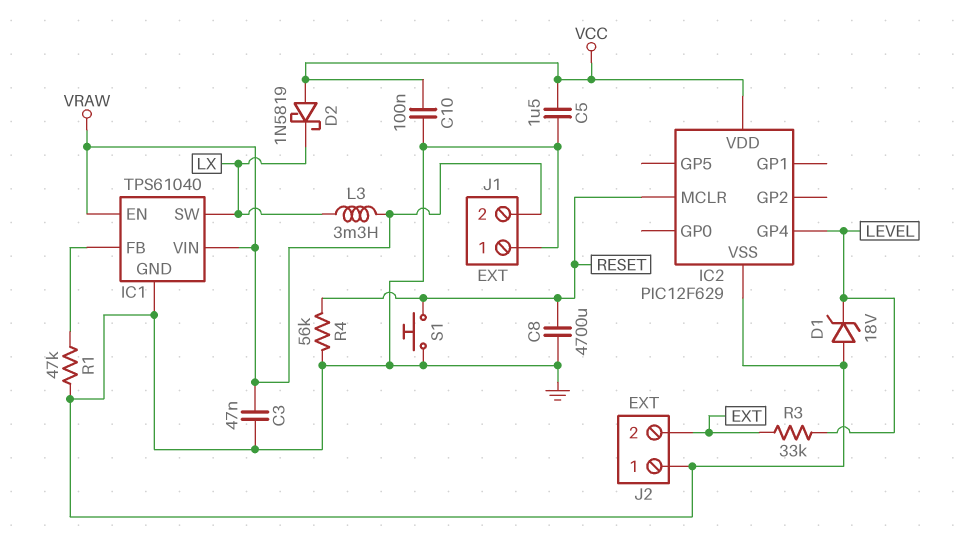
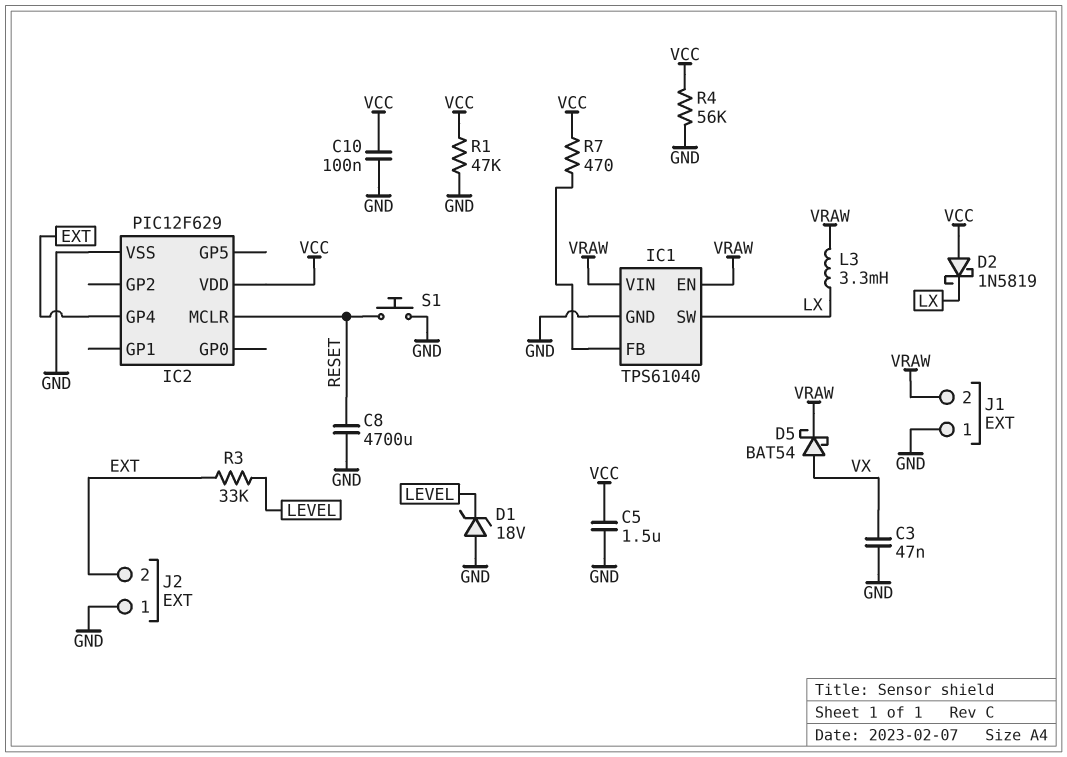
C3: 47nF (GND, VRAW) -> 47nF (GND, VX)
D5: none -> schottky BAT54 (A VX, K VRAW)
IC2 pin GP4: LEVEL -> EXT
R1: 47k (GND, IC1/FB) -> 47k (GND, VCC)
R4: 56k (GND, RESET) -> 56k (GND, VCC)
R7: none -> 470 (IC1/FB, VCC)

